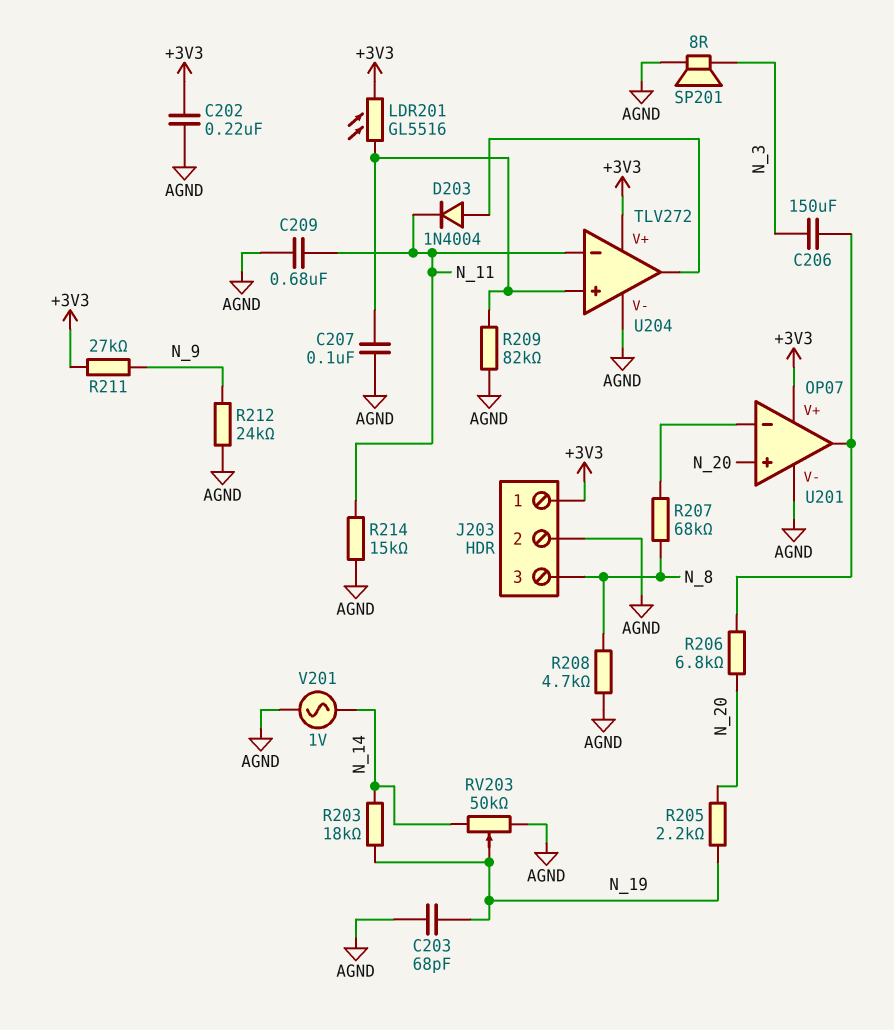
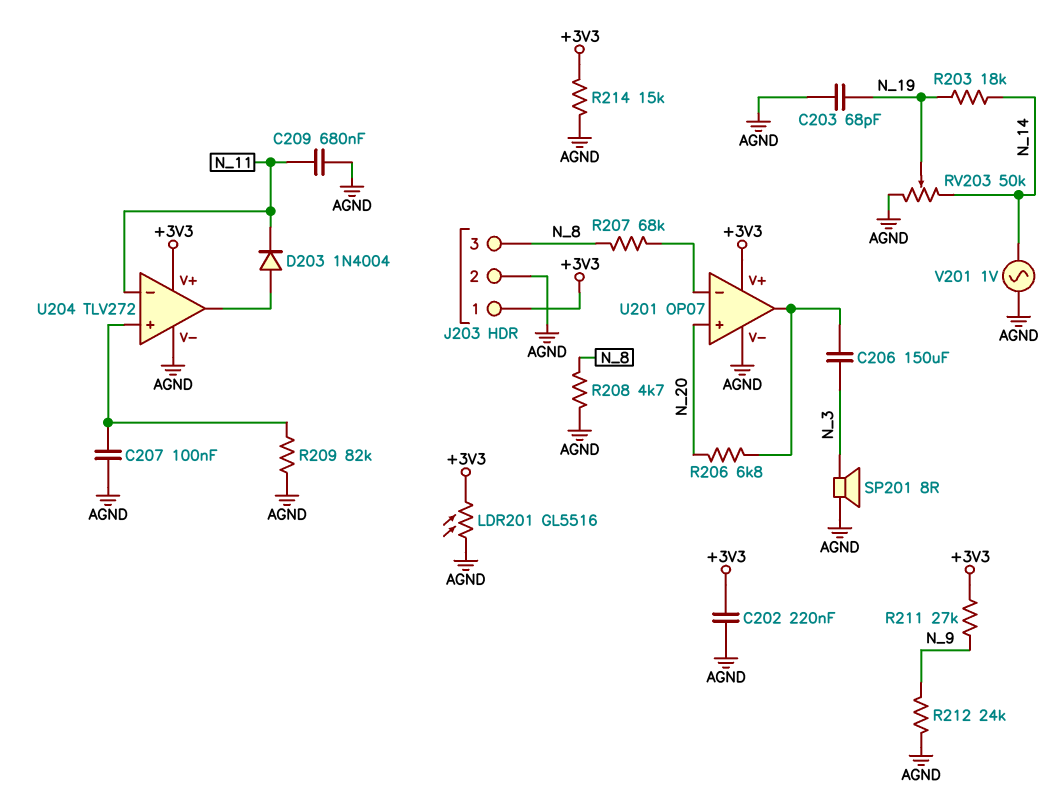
LDR201: GL5516 (+3V3, U204/in+) -> GL5516 (+3V3, AGND)
R205: 2.2k (N_19, N_20) -> none
R214: 15k (AGND, N_11) -> 15k (+3V3, AGND)

